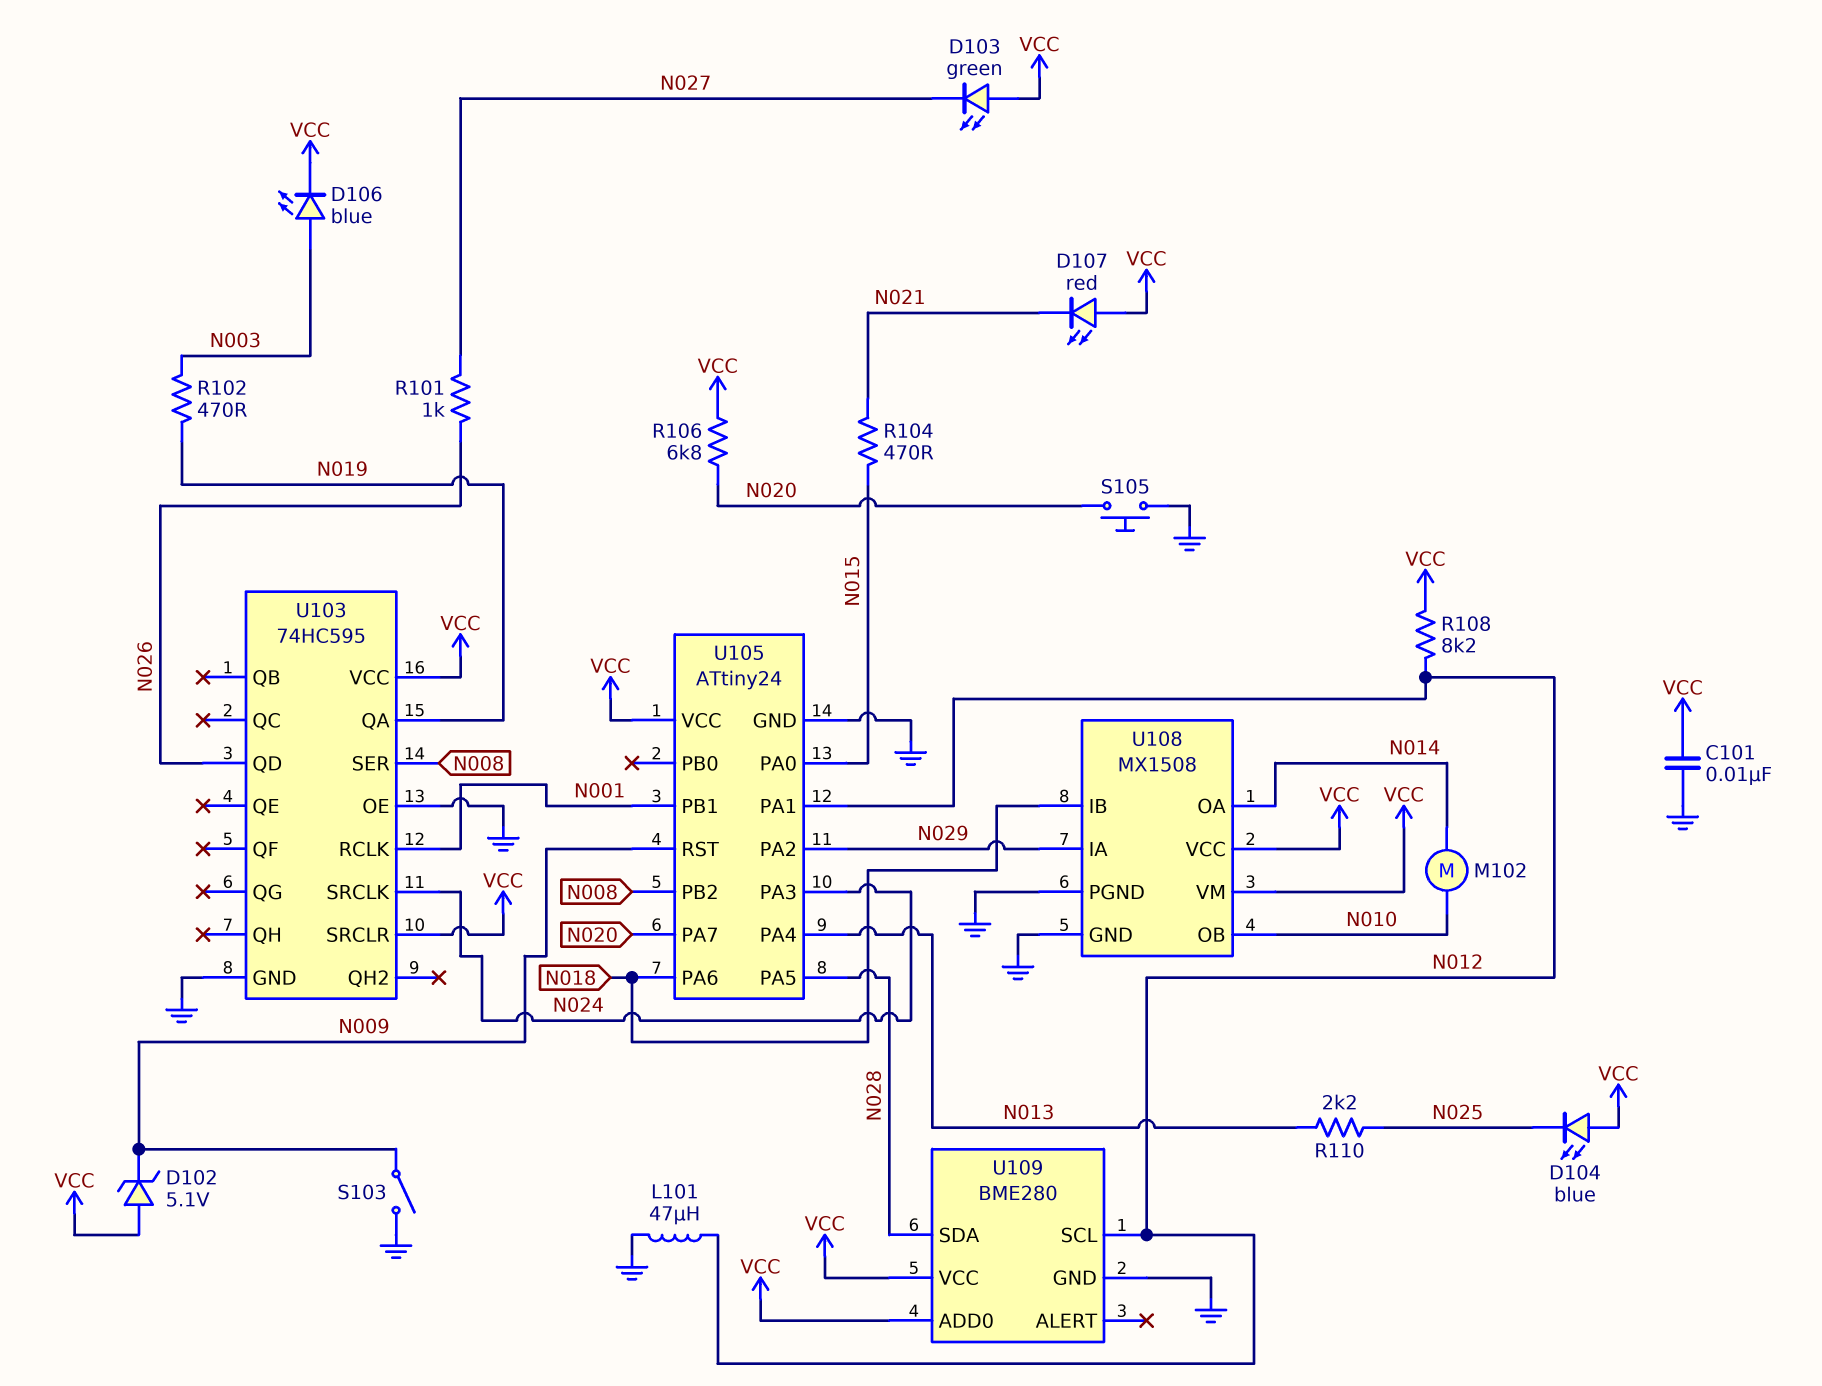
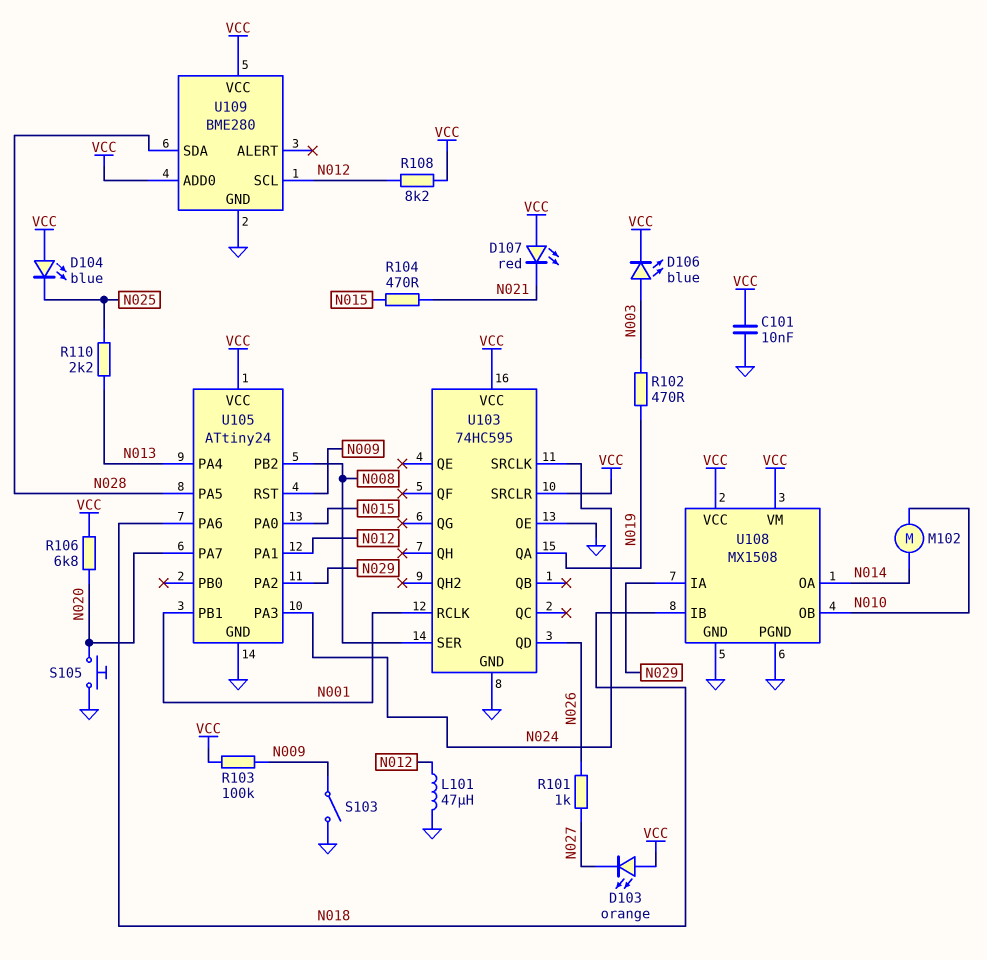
D102: zener 5.1V (A VCC, K N009) -> none
D103: LED green (A VCC, K N027) -> LED orange (A VCC, K N027)
R103: none -> 100k (N009, VCC)

